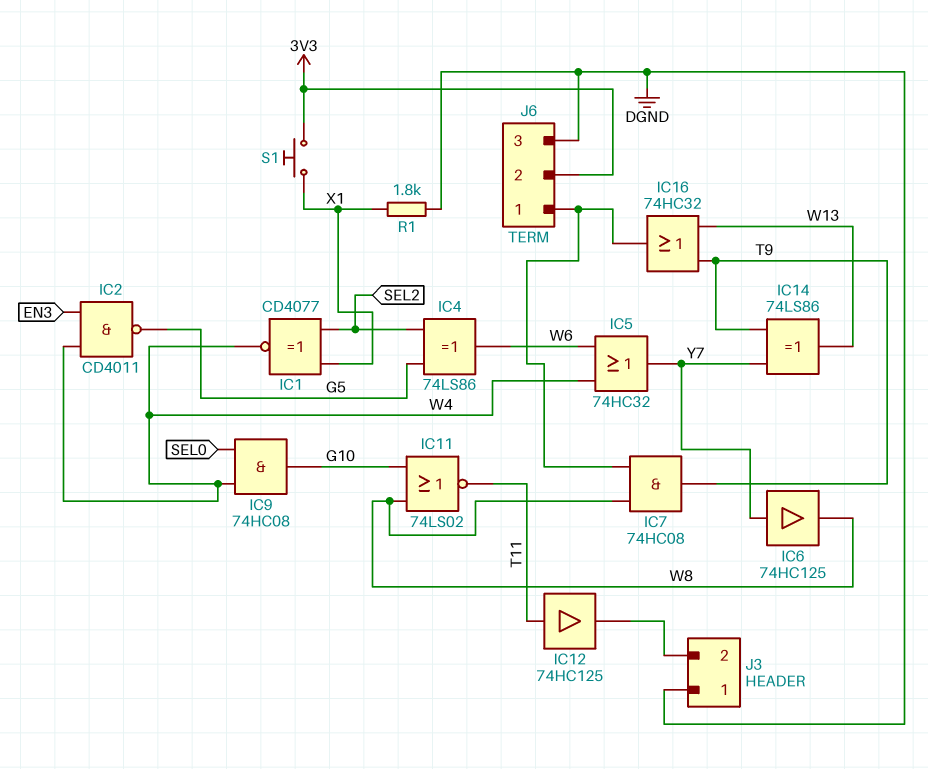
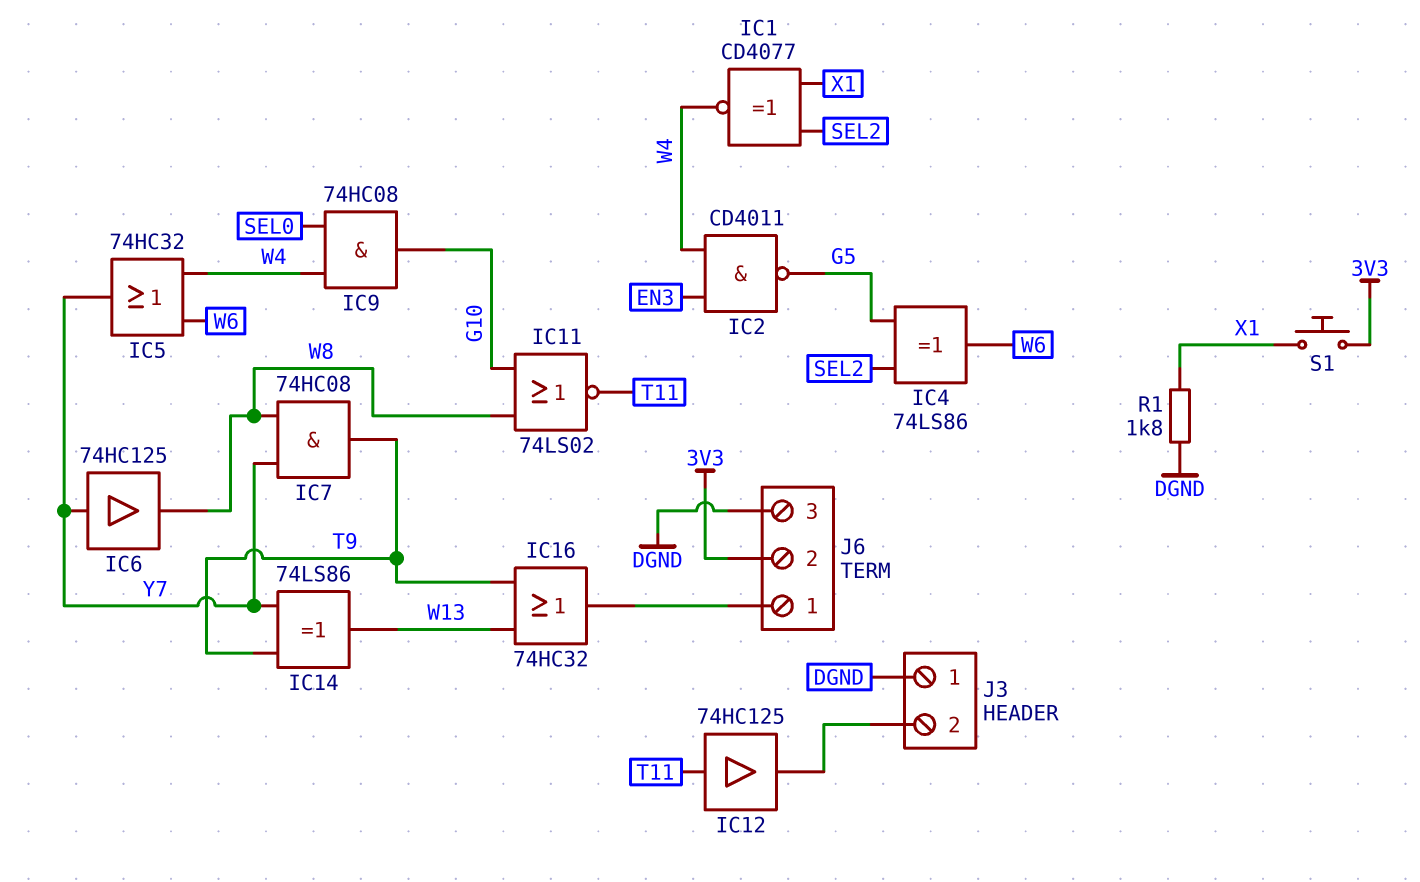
IC7: AND 74HC08 (in J6/1, in W8, out T9) -> AND 74HC08 (in W8, in Y7, out T9)

